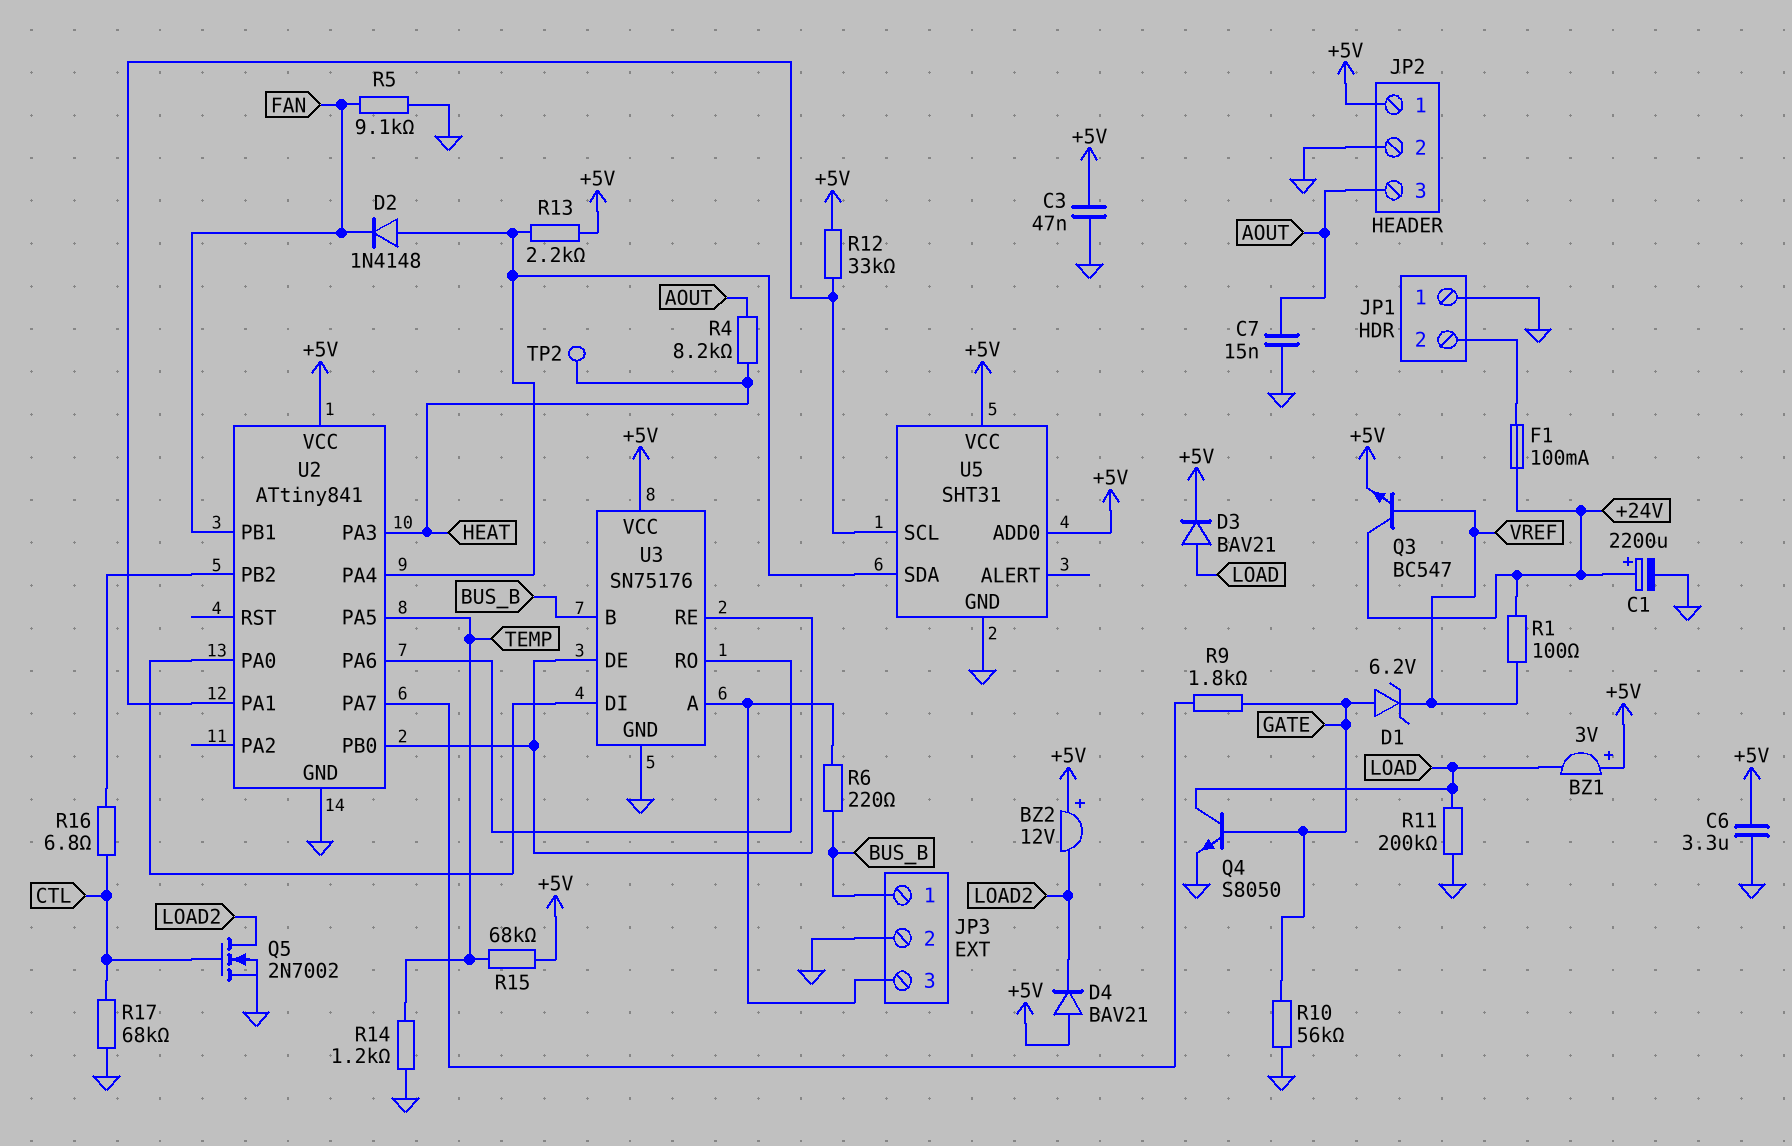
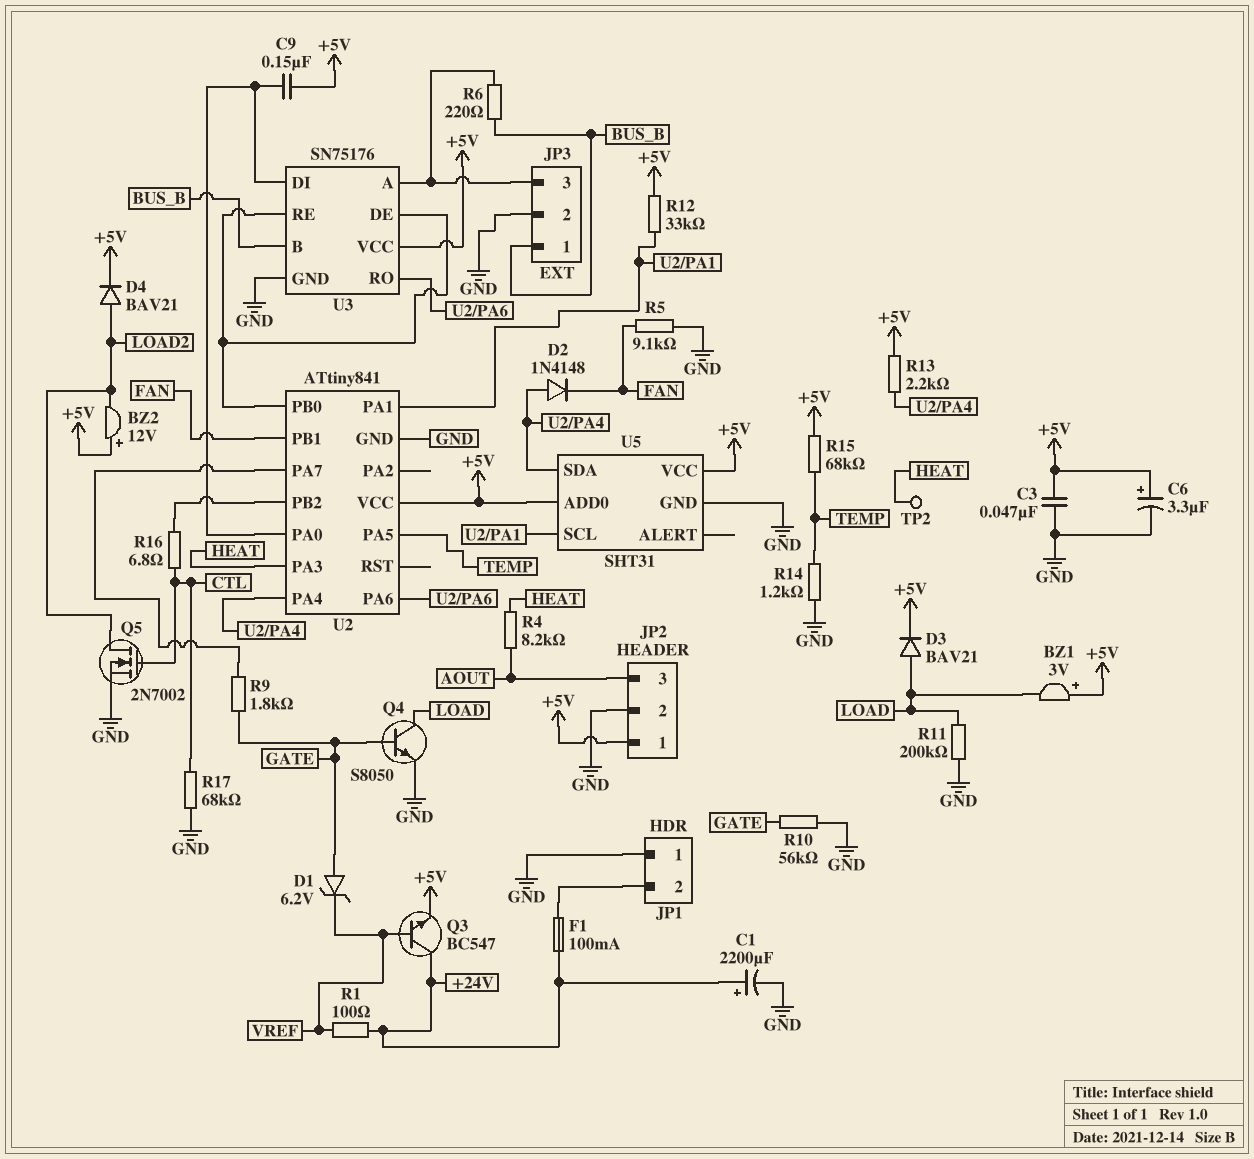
C6: 3.3uF (+5V, GND) -> 3.3uF (plus +5V, minus GND)
C7: 15nF (AOUT, GND) -> none
C9: none -> 150nF (+5V, U2/PA0)
D4: diode BAV21 (A +5V, K LOAD2) -> diode BAV21 (A LOAD2, K +5V)

